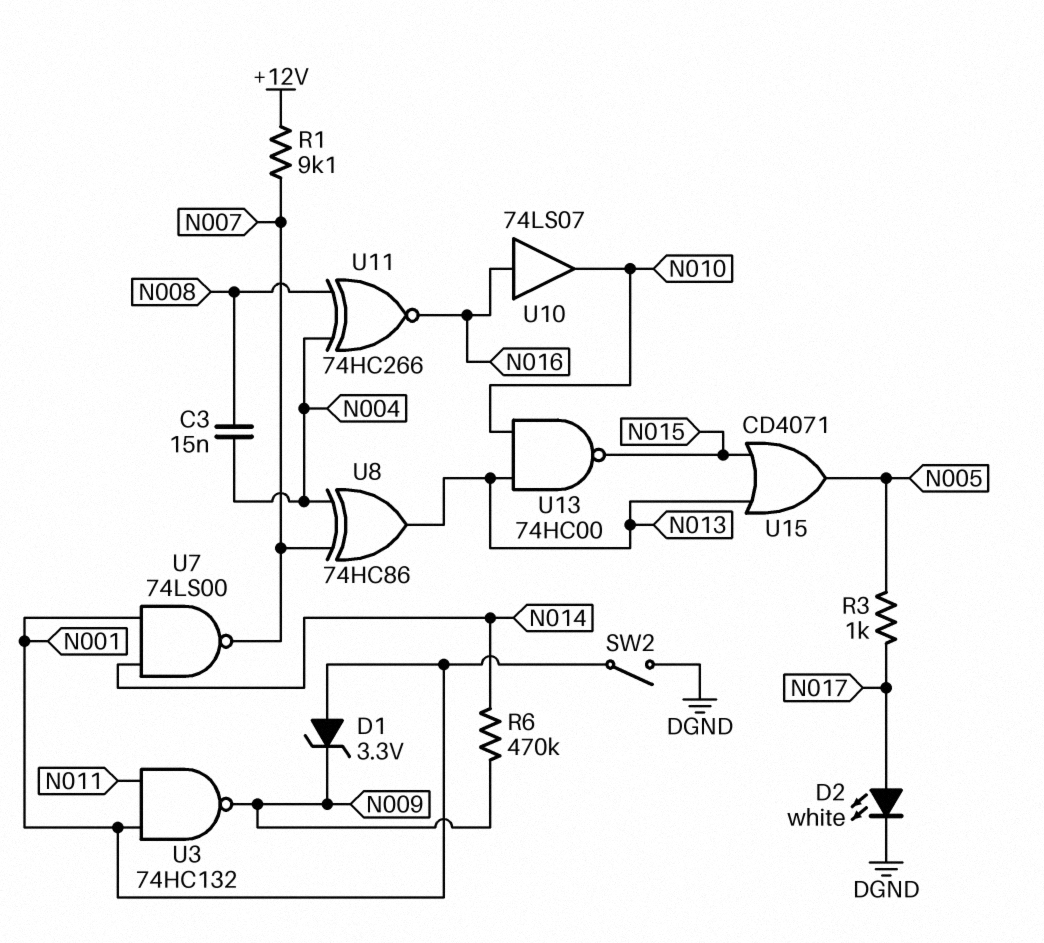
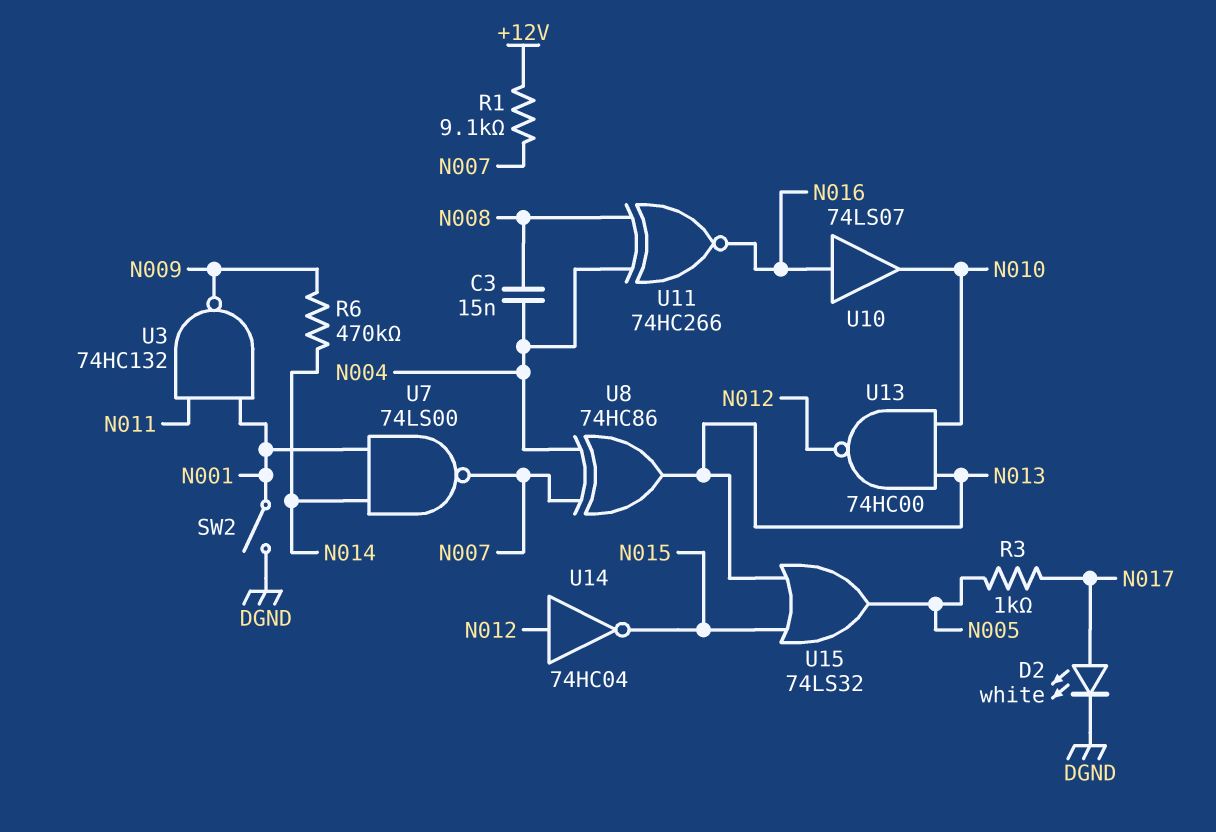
D1: zener 3.3V (A N001, K N009) -> none
U13: NAND 74HC00 (in N010, in N013, out N015) -> NAND 74HC00 (in N010, in N013, out N012)
U14: none -> NOT 74HC04 (in N012, out N015)
U15: OR CD4071 (in N013, in N015, out N005) -> OR 74LS32 (in N013, in N015, out N005)

